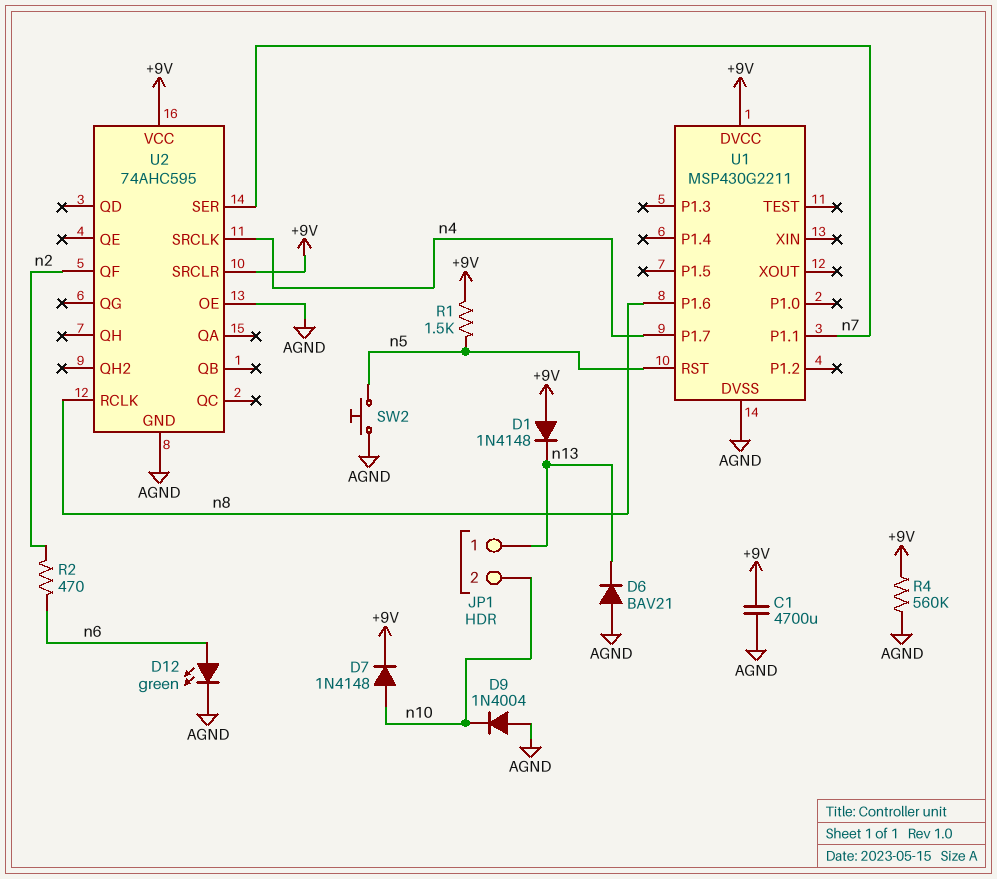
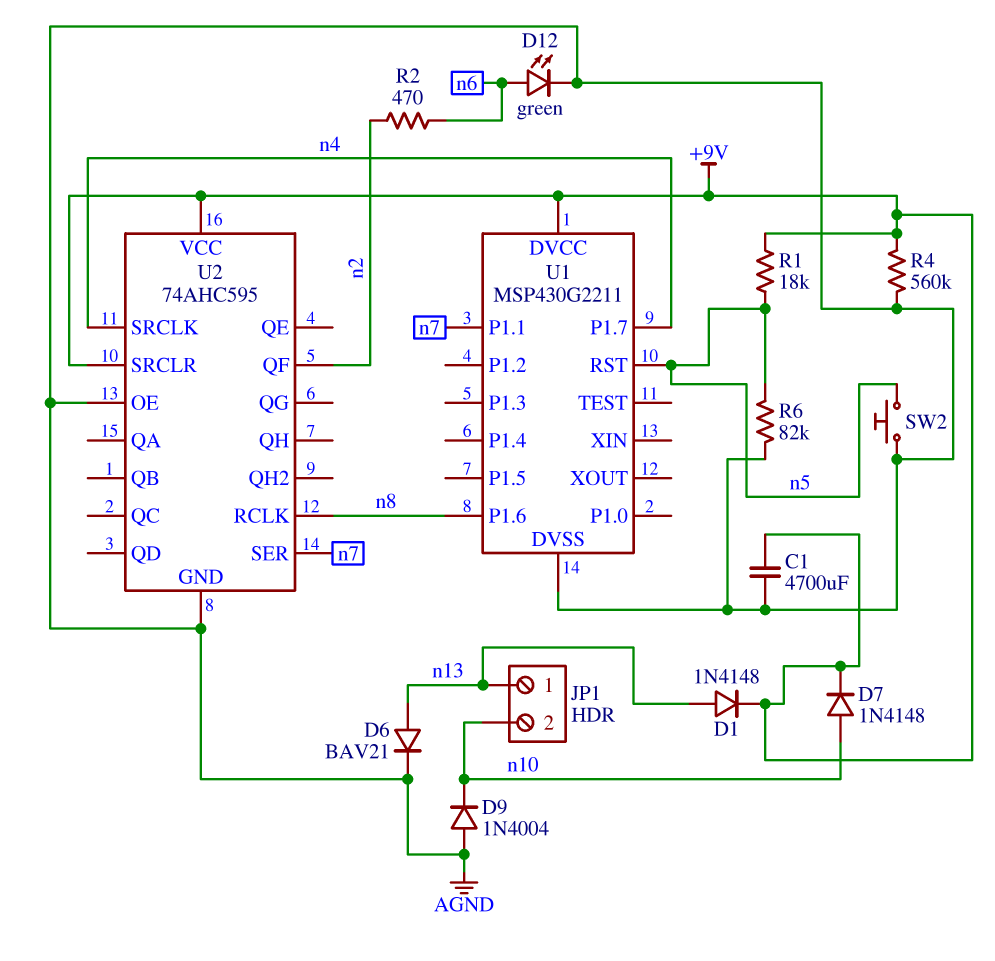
D1: diode 1N4148 (A +9V, K n13) -> diode 1N4148 (A n13, K +9V)
D6: diode BAV21 (A AGND, K n13) -> diode BAV21 (A n13, K AGND)
R1: 1.5k (+9V, n5) -> 18k (+9V, n5)
R6: none -> 82k (AGND, n5)

